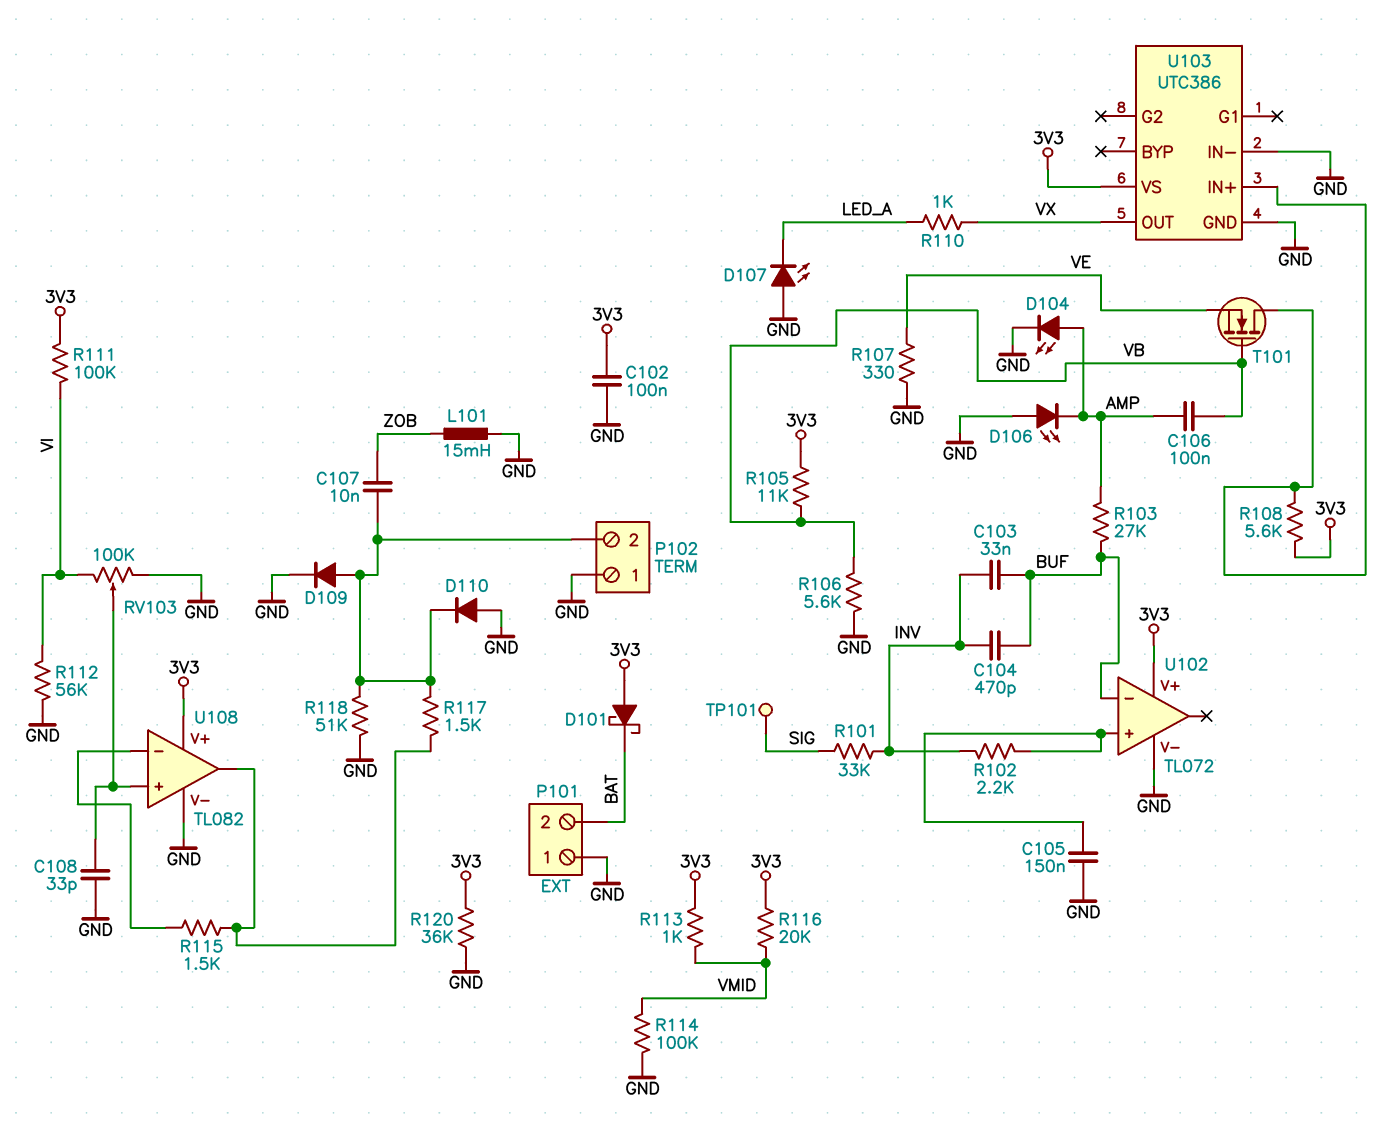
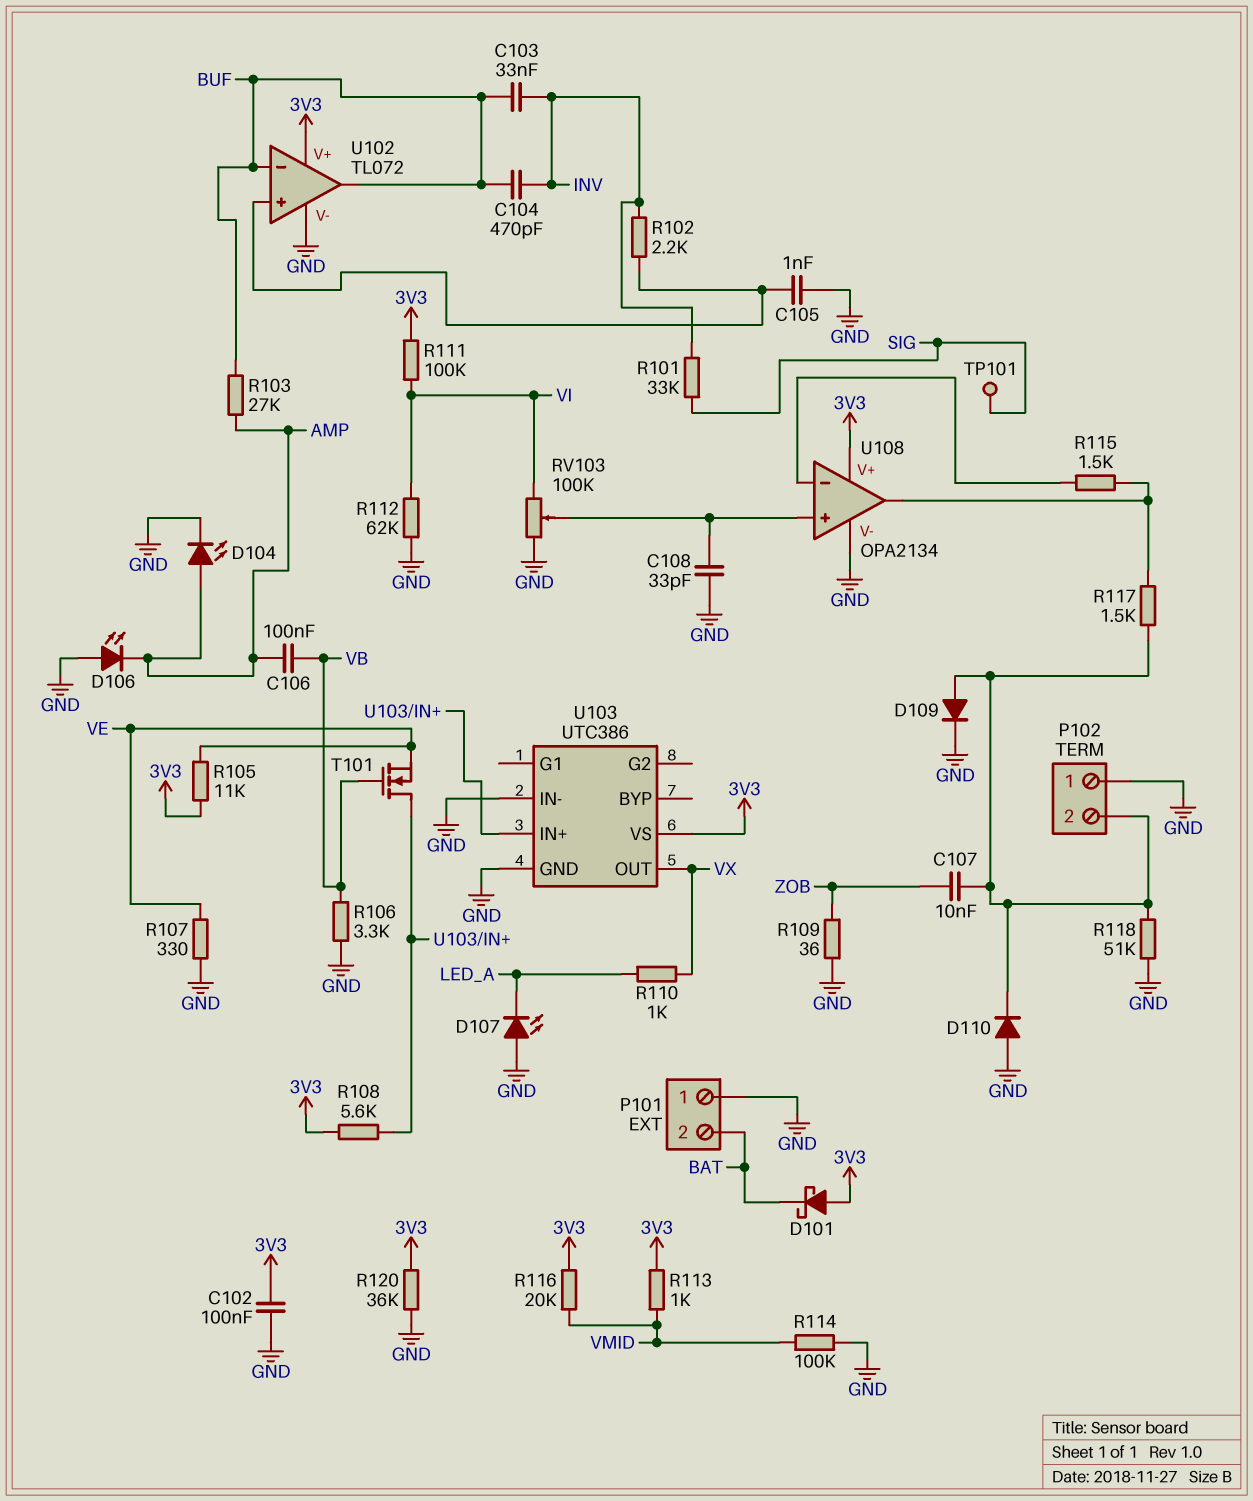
C105: 150nF (GND, U102/in+) -> 1nF (GND, U102/in+)
L101: 15mH (GND, ZOB) -> none
R105: 11k (3V3, VB) -> 11k (3V3, VE)
R106: 5.6k (GND, VB) -> 3.3k (GND, VB)
R109: none -> 36 (GND, ZOB)
R112: 56k (GND, VI) -> 62k (GND, VI)
U102 pin out: none -> BUF
U108: TL082 -> OPA2134

